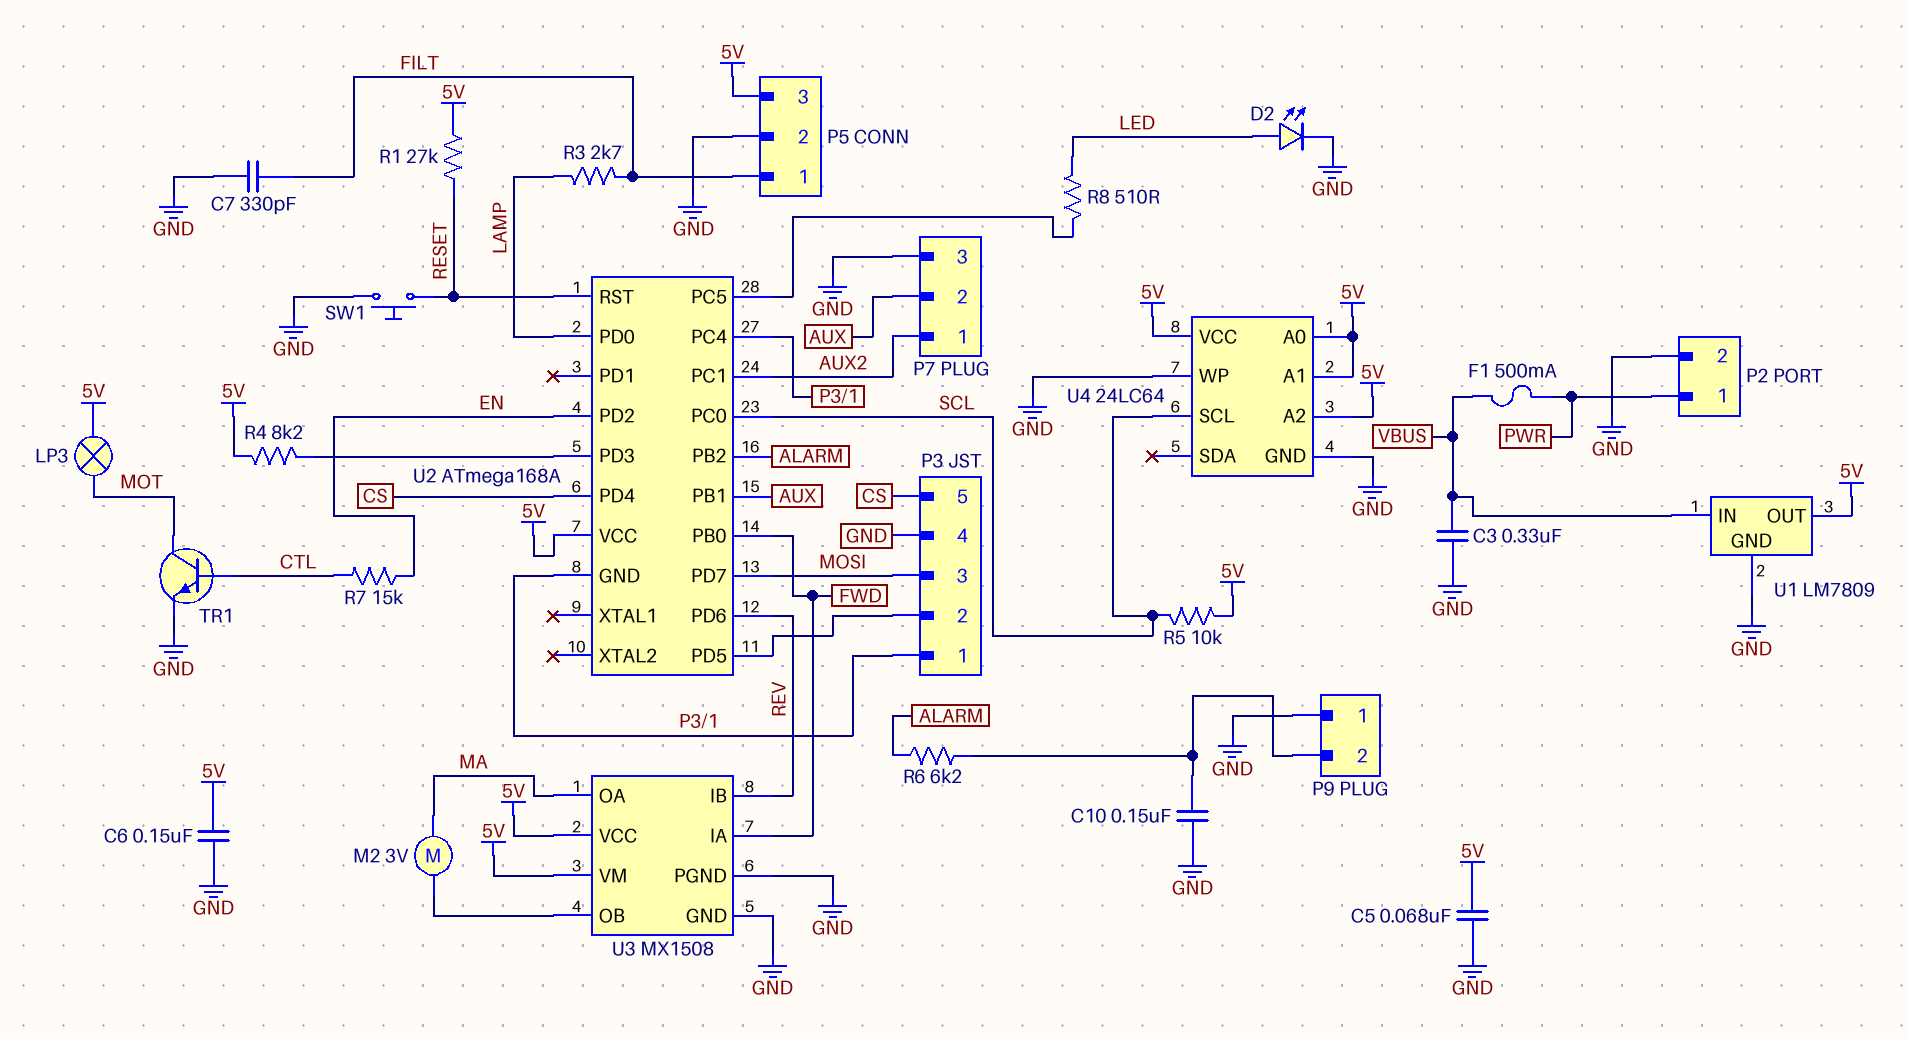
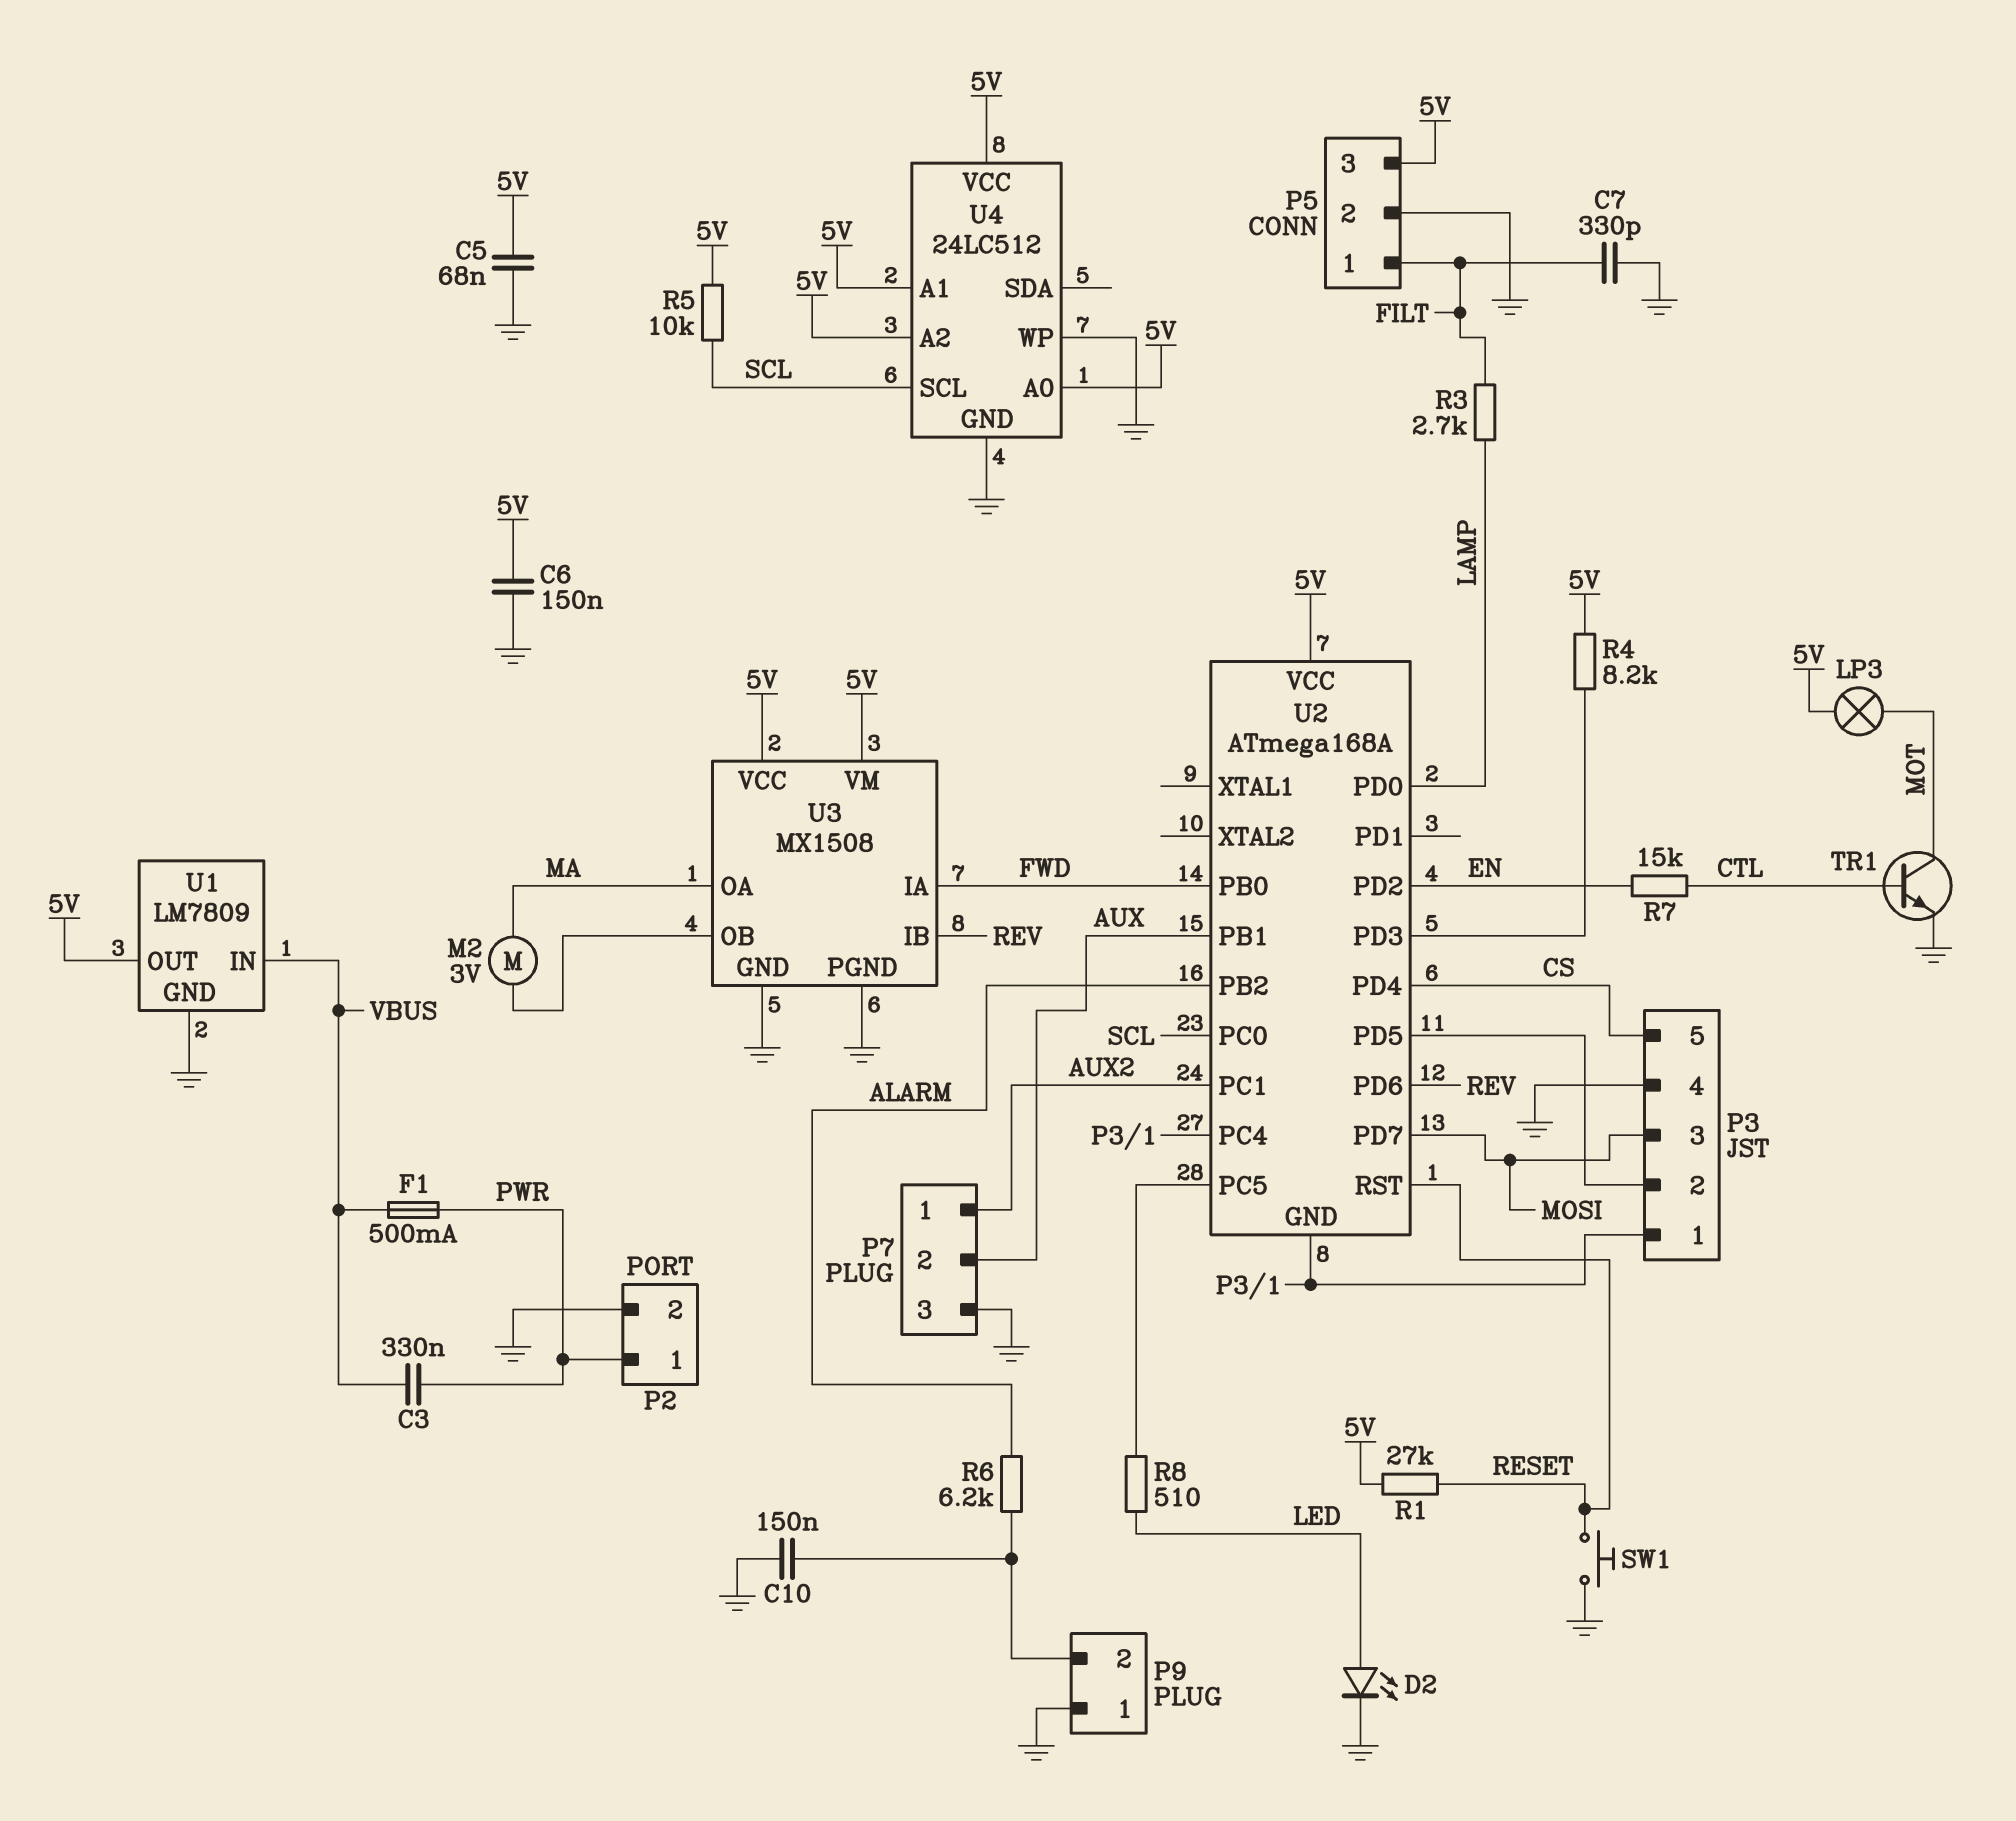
C3: 330nF (GND, VBUS) -> 330nF (PWR, VBUS)
U4: 24LC64 -> 24LC512

